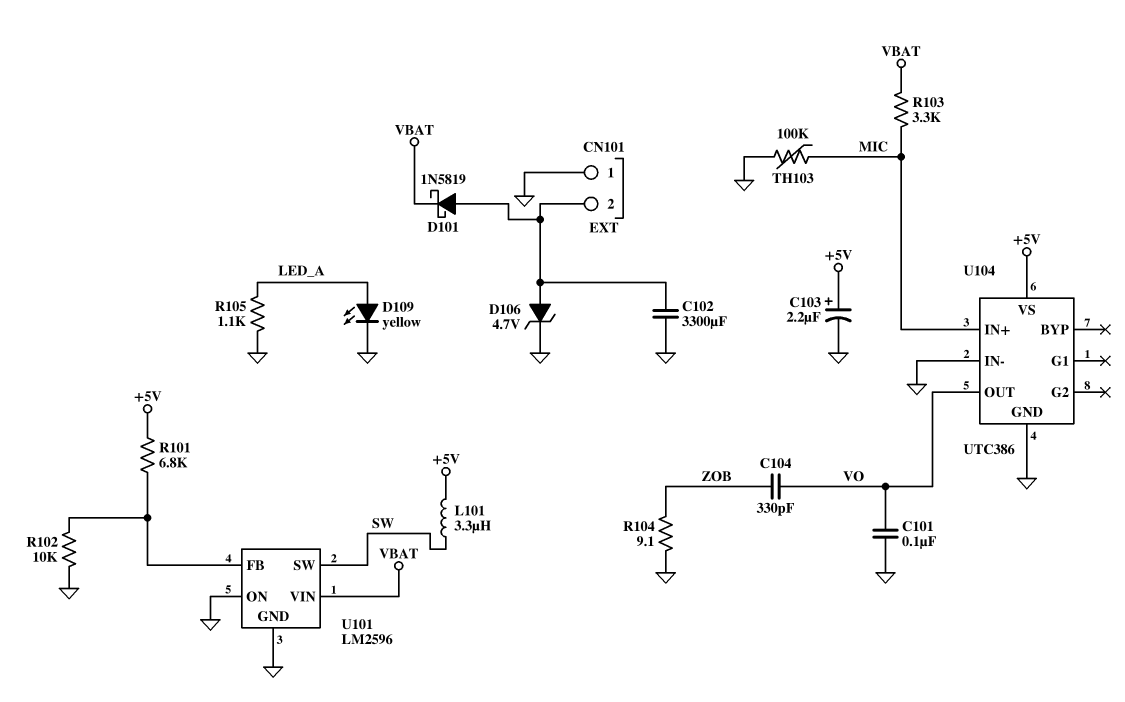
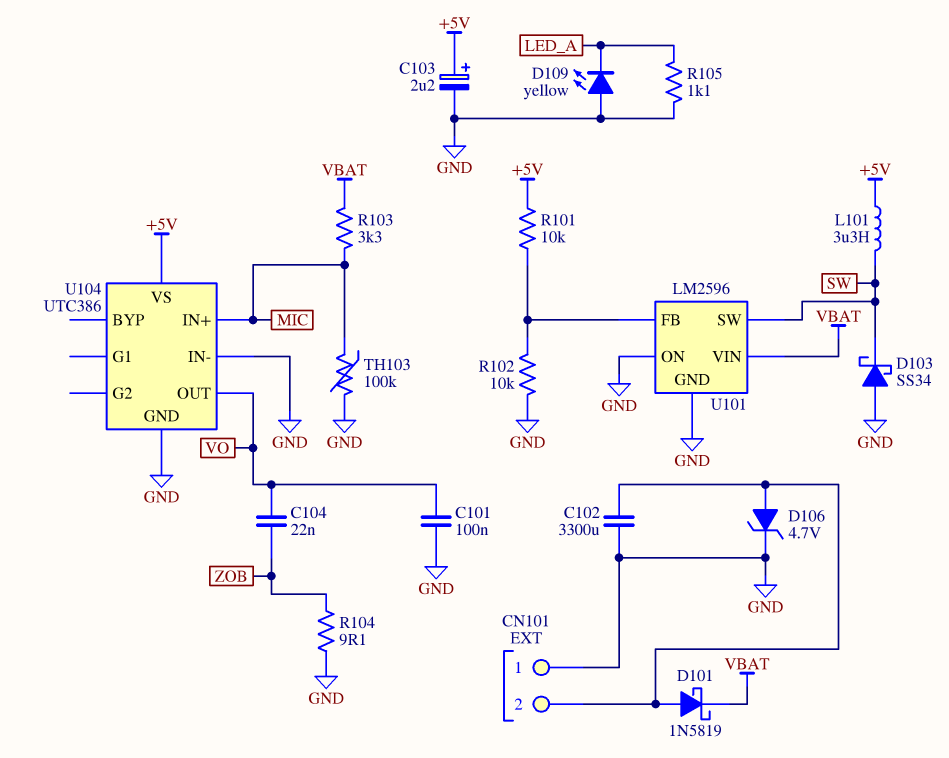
C104: 330pF (VO, ZOB) -> 22nF (VO, ZOB)
D103: none -> schottky SS34 (A GND, K SW)
D109: LED yellow (A LED_A, K GND) -> LED yellow (A GND, K LED_A)
R101: 6.8k (+5V, U101/FB) -> 10k (+5V, U101/FB)

